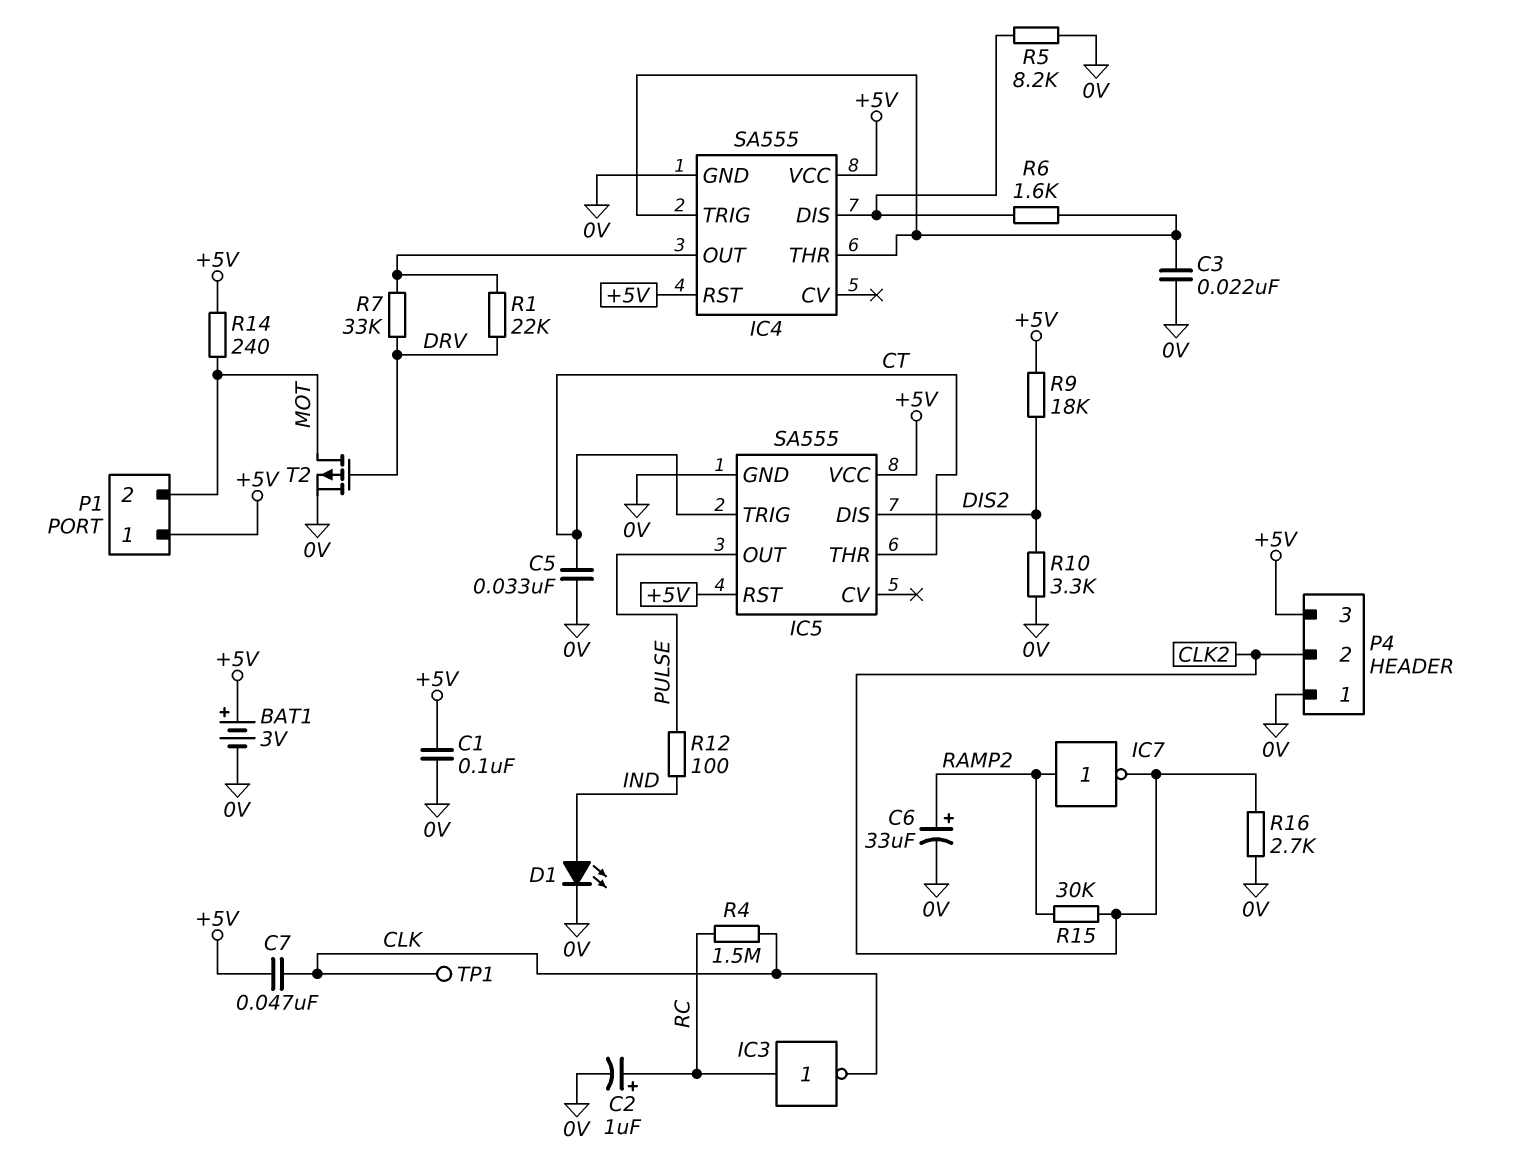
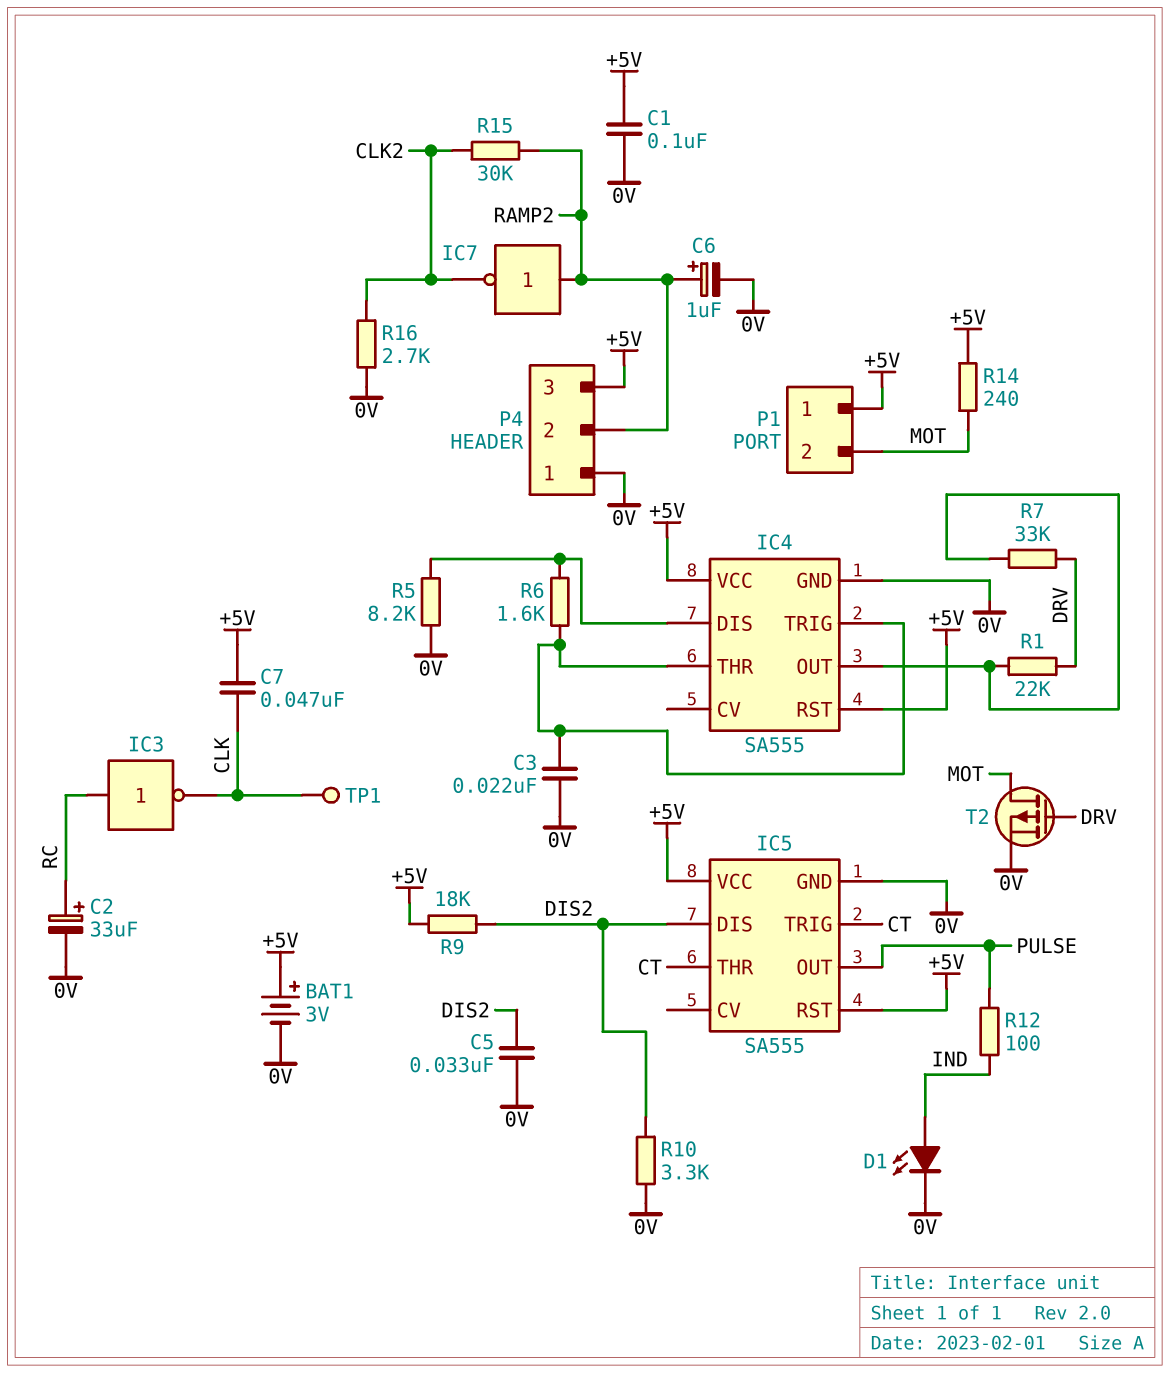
C2: 1uF (plus RC, minus 0V) -> 33uF (plus RC, minus 0V)
C5: 33nF (0V, CT) -> 33nF (0V, DIS2)
C6: 33uF (plus RAMP2, minus 0V) -> 1uF (plus RAMP2, minus 0V)
P4 pin 2: CLK2 -> RAMP2
R4: 1.5M (CLK, RC) -> none

